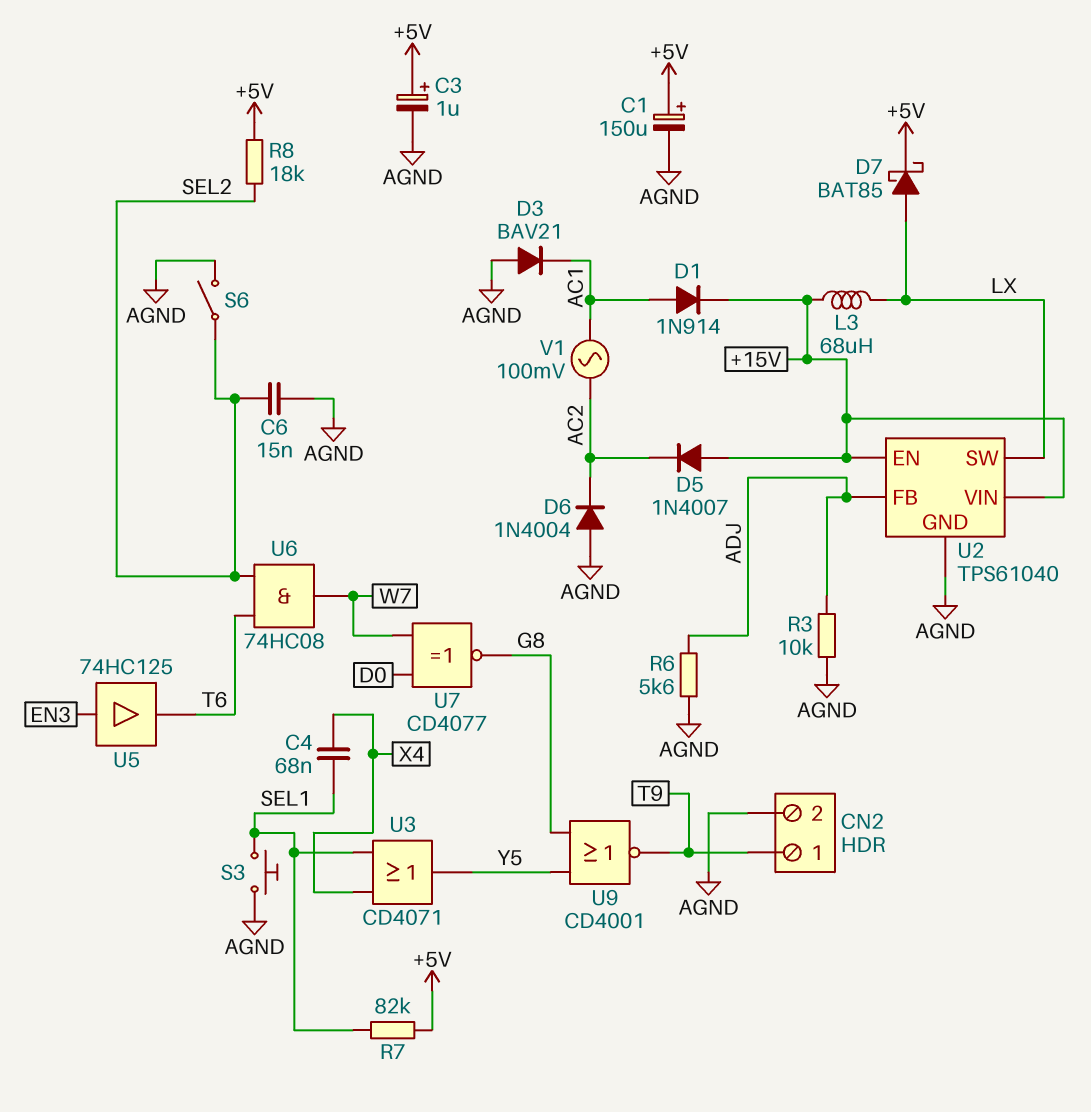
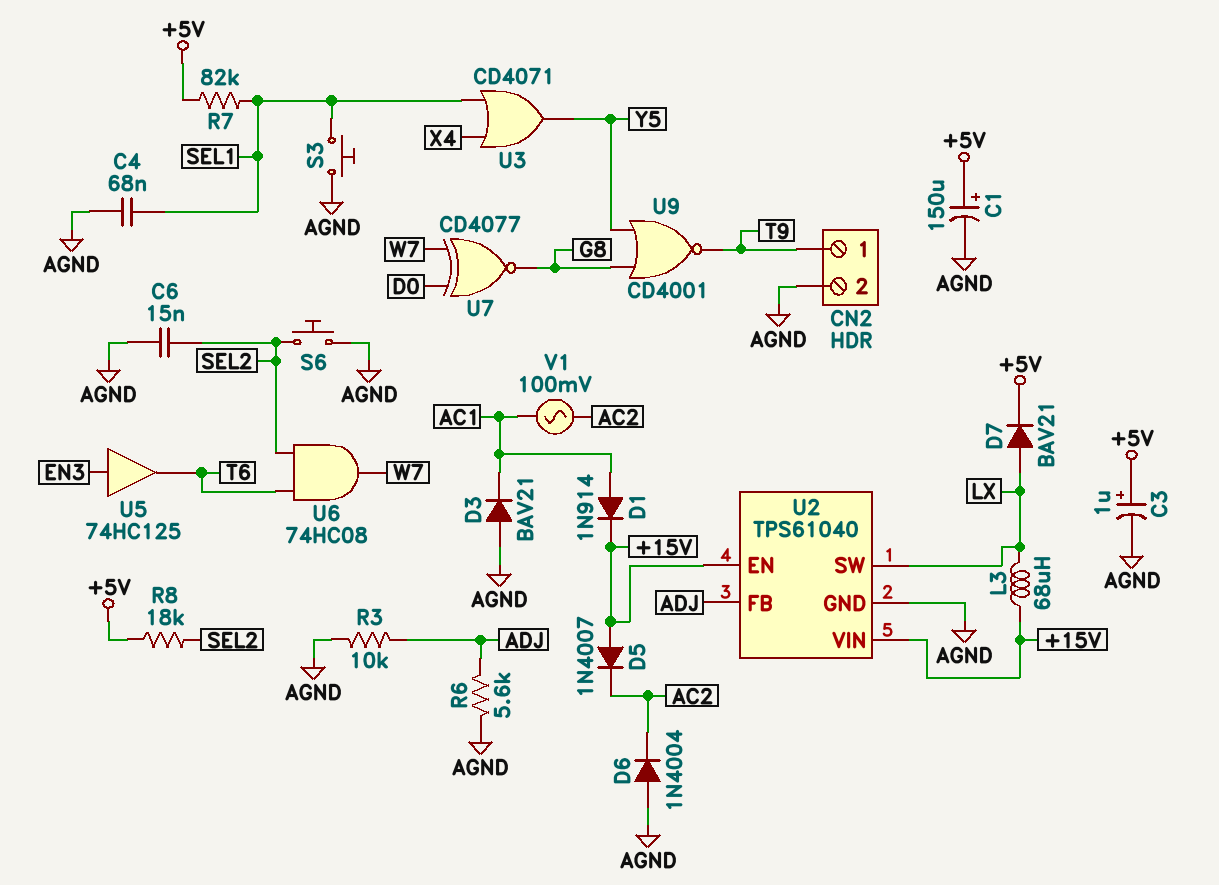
C4: 68nF (SEL1, X4) -> 68nF (AGND, SEL1)
D7: schottky BAT85 (A LX, K +5V) -> diode BAV21 (A LX, K +5V)
S6: switch (AGND, SEL2) -> button (AGND, SEL2)

